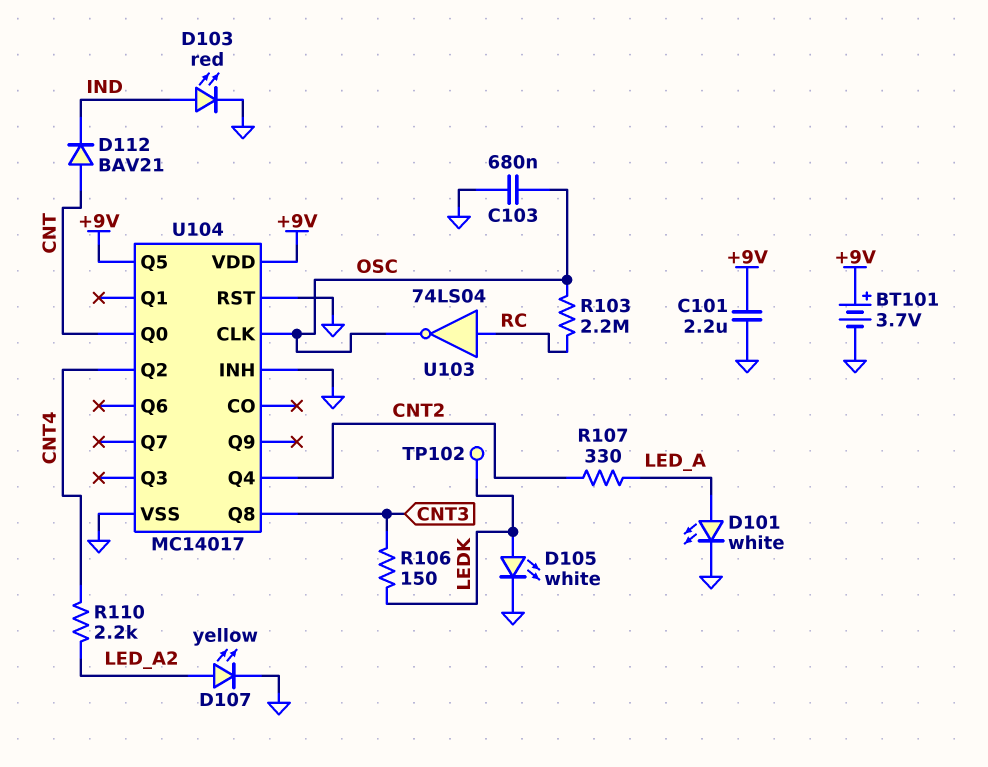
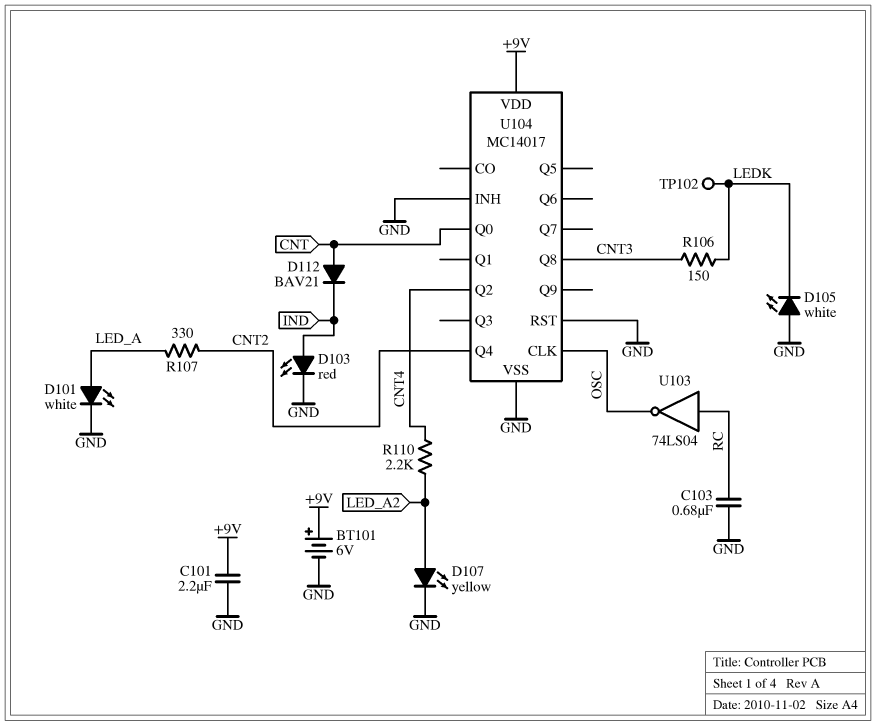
BT101: 3.7V (plus +9V, minus GND) -> 6V (plus +9V, minus GND)
C103: 680nF (GND, OSC) -> 680nF (GND, RC)
D105: LED white (A LEDK, K GND) -> LED white (A GND, K LEDK)
R103: 2.2M (OSC, RC) -> none
U104 pin Q5: +9V -> none

